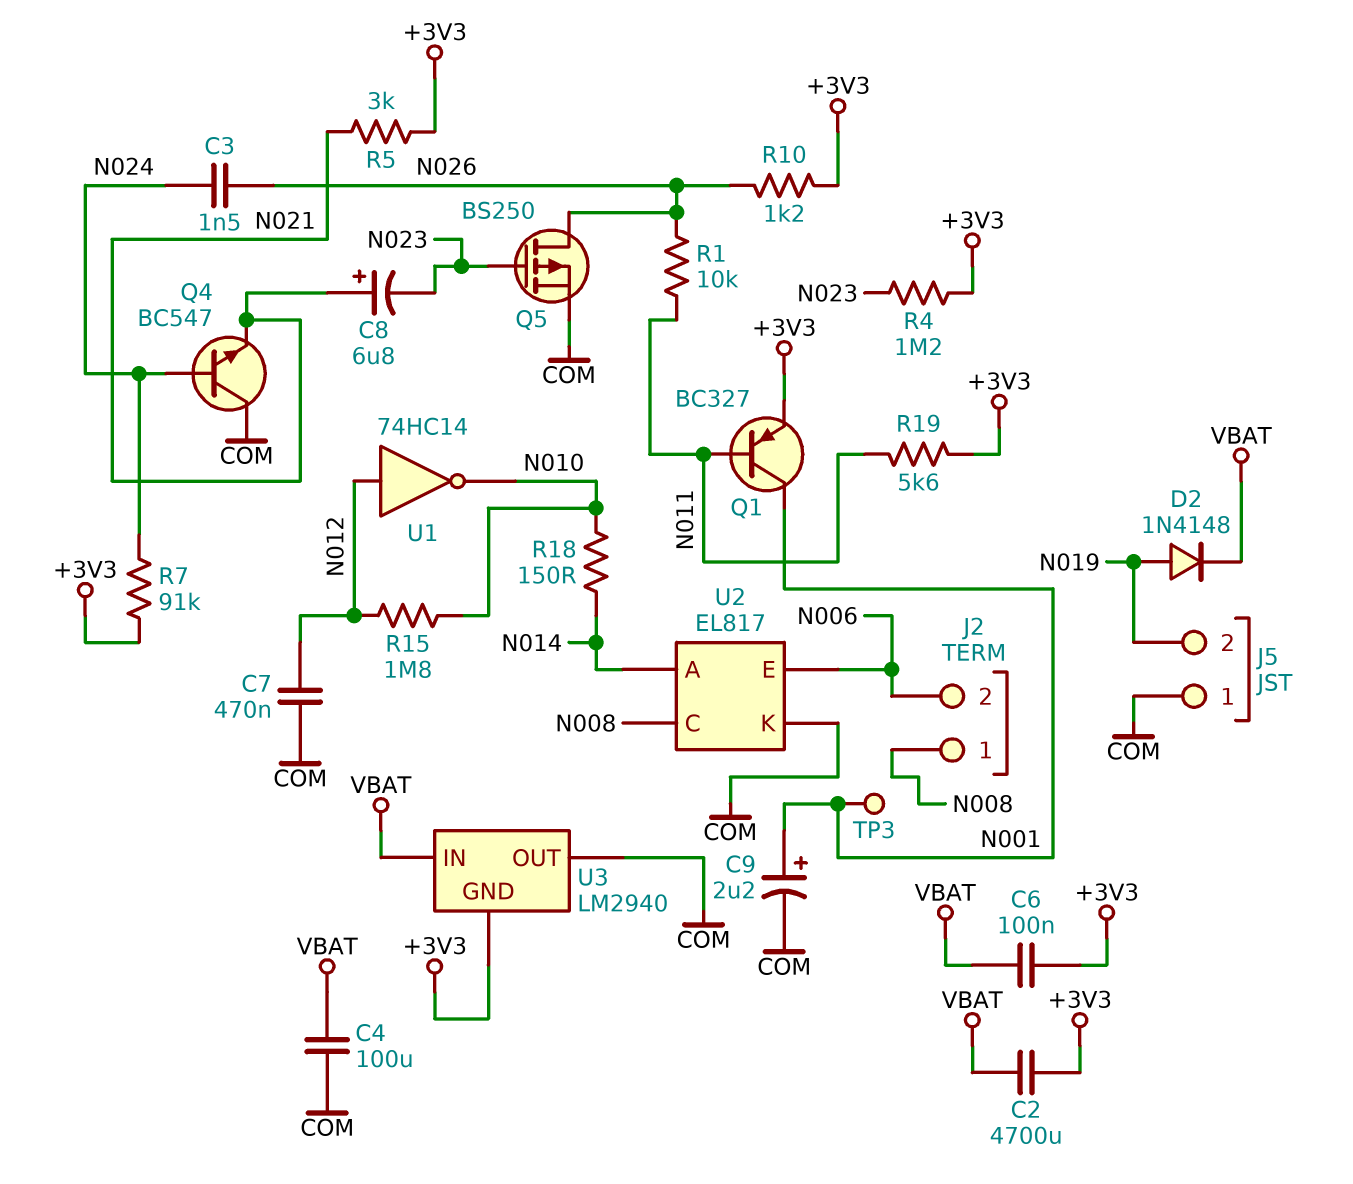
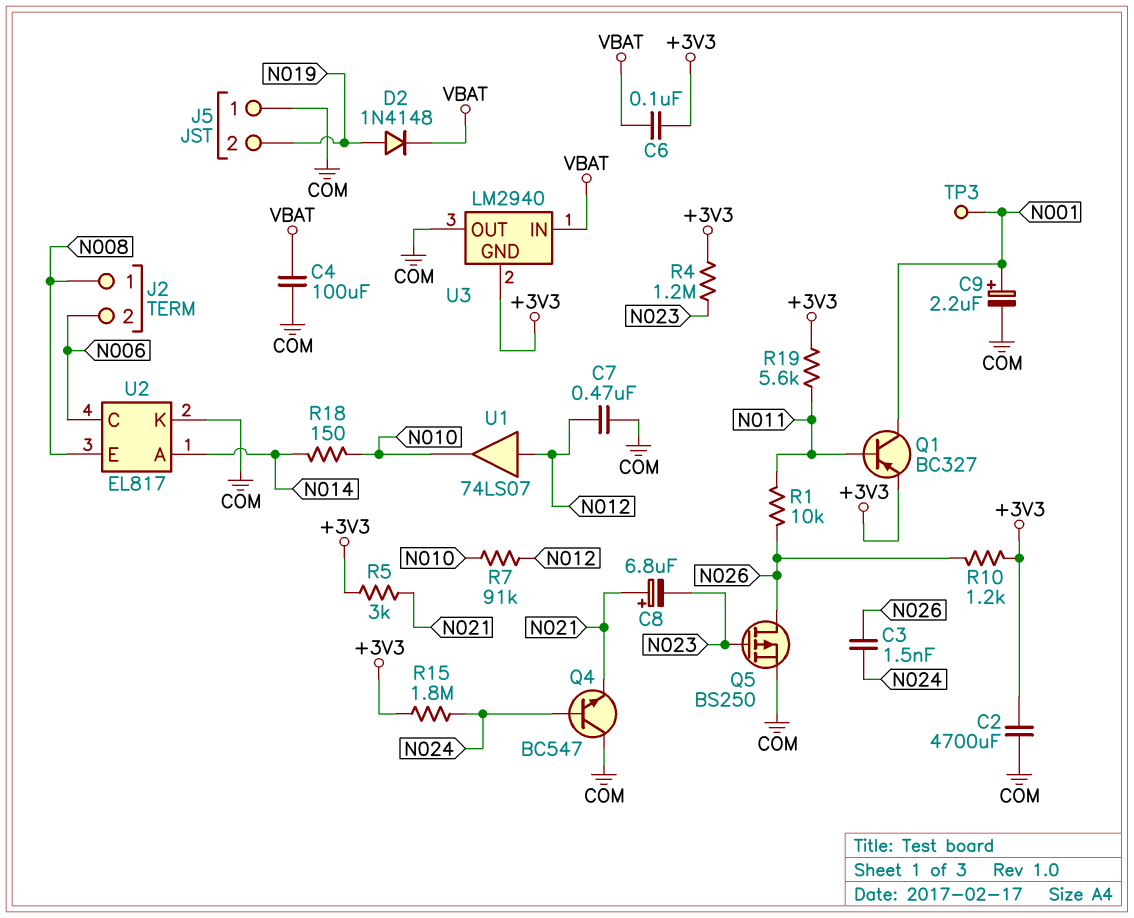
C2: 4700uF (+3V3, VBAT) -> 4700uF (+3V3, COM)
R7: 91k (+3V3, N024) -> 91k (N010, N012)
R15: 1.8M (N010, N012) -> 1.8M (+3V3, N024)
U1: NOT 74HC14 (in N012, out N010) -> buffer 74LS07 (in N012, out N010)
U2 pin C: N008 -> N006
U2 pin E: N006 -> N008

